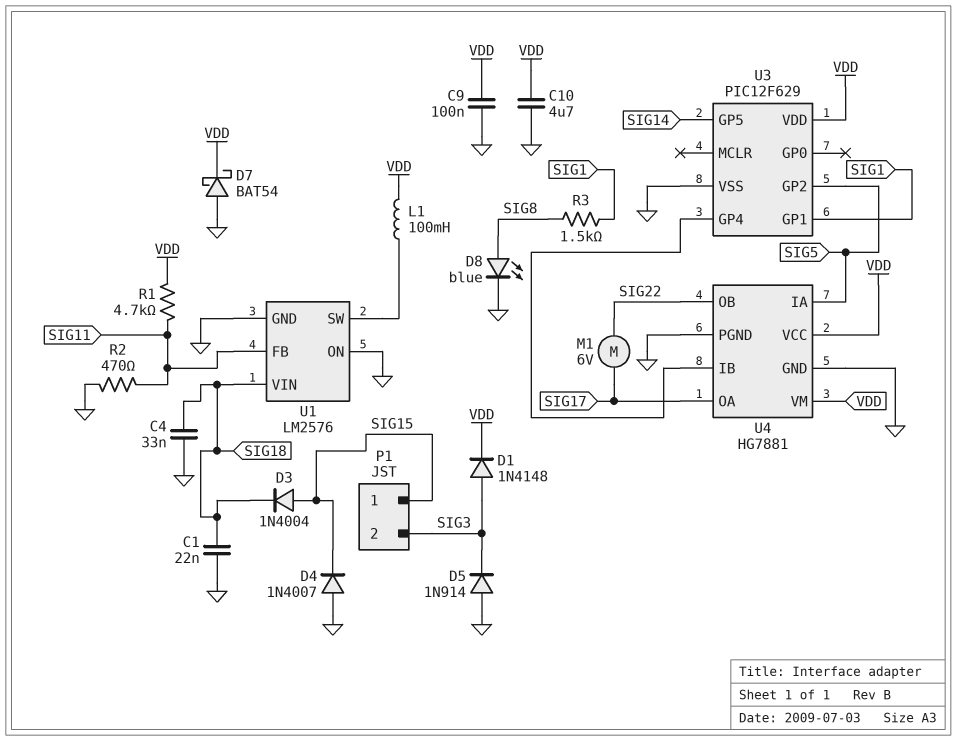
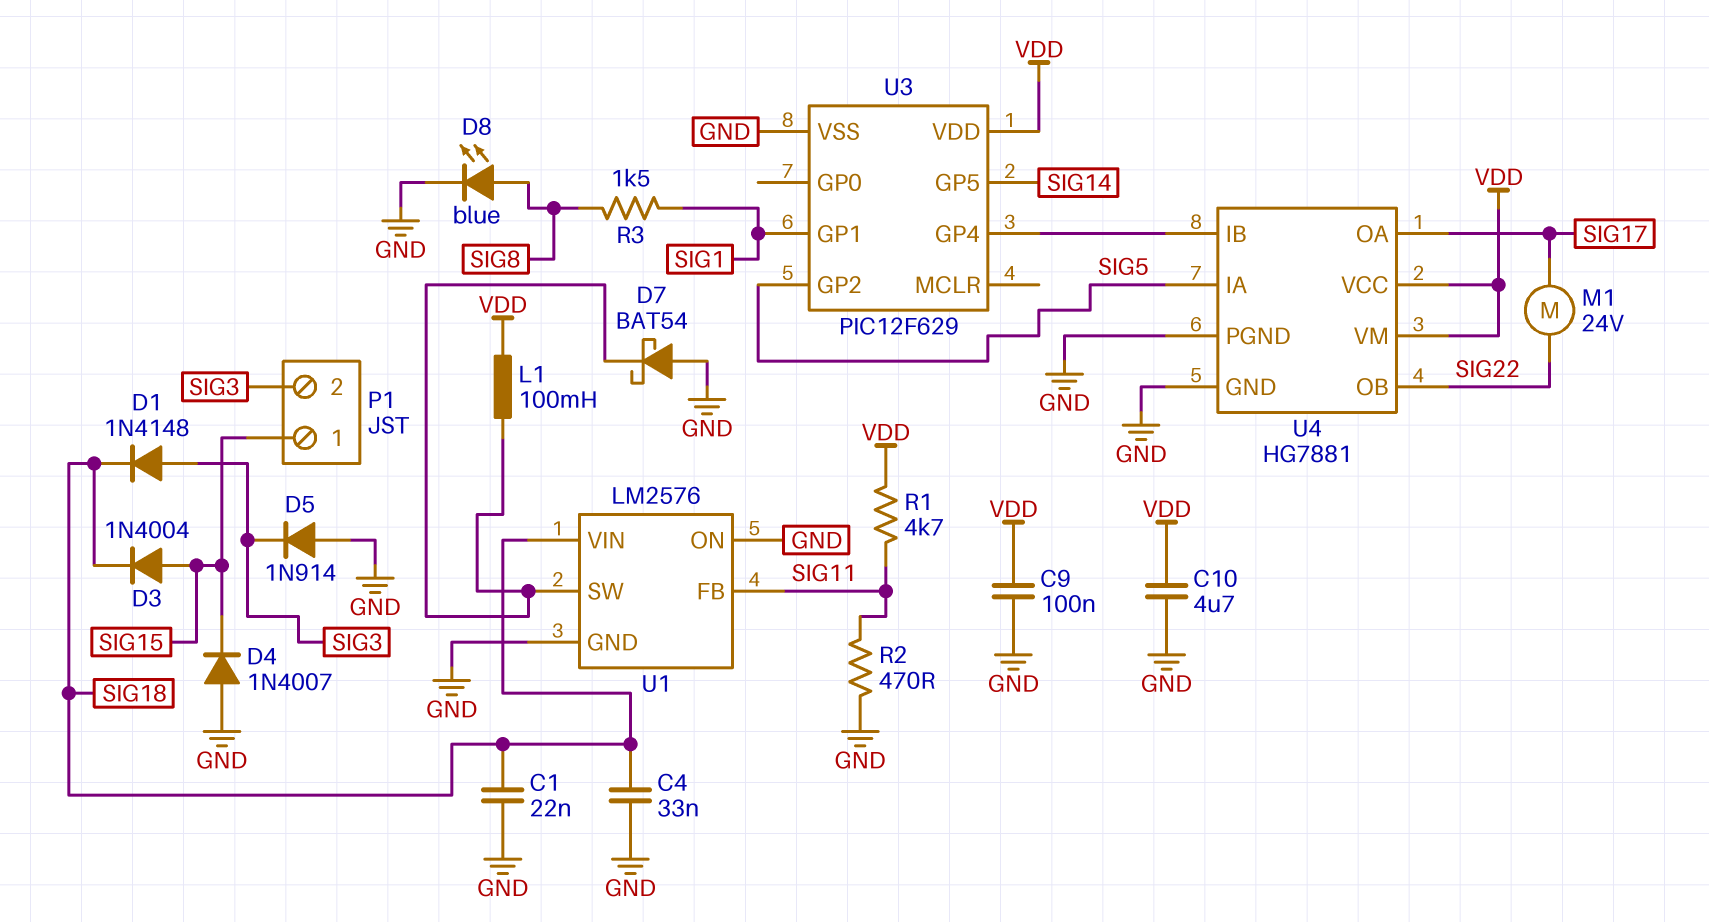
D1: diode 1N4148 (A SIG3, K VDD) -> diode 1N4148 (A SIG3, K SIG18)
D7: schottky BAT54 (A GND, K VDD) -> schottky BAT54 (A GND, K U1/SW)
M1: motor 6V (SIG17, SIG22) -> motor 24V (SIG17, SIG22)

